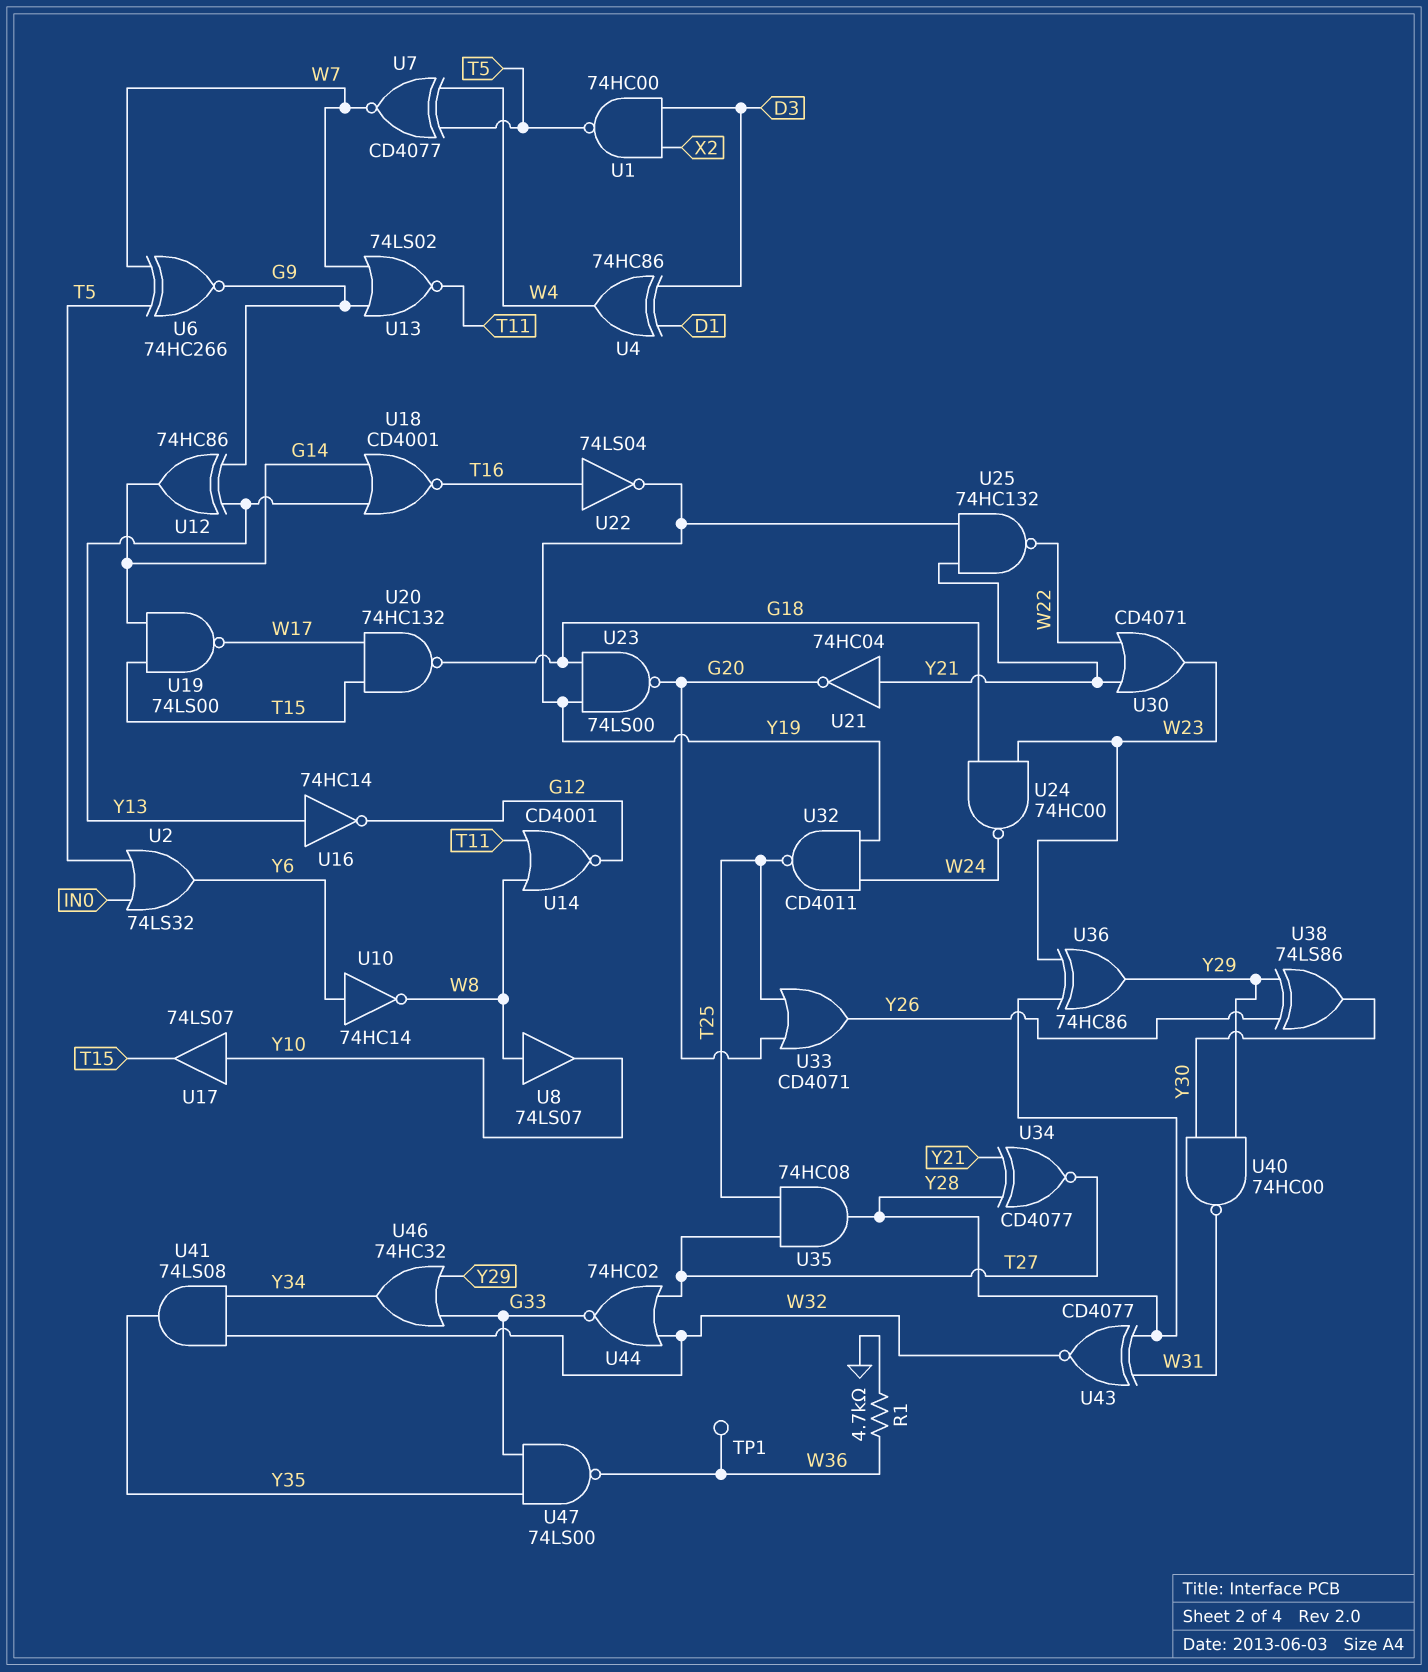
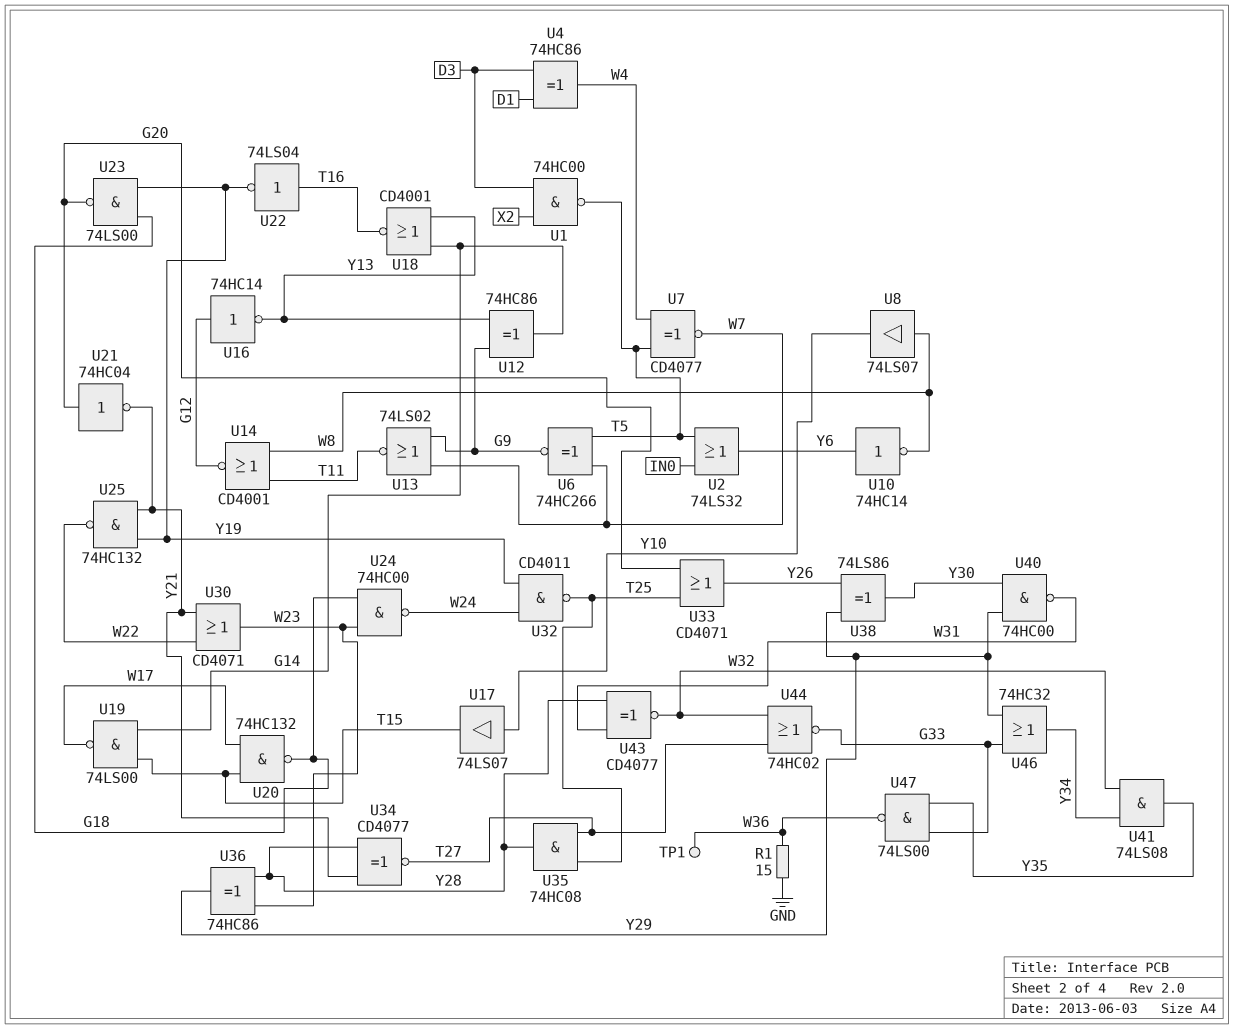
R1: 4.7k (GND, W36) -> 15 (GND, W36)
U16: NOT 74HC14 (in Y13, out G12) -> NOT 74HC14 (in G12, out Y13)
U21: NOT 74HC04 (in Y21, out G20) -> NOT 74HC04 (in G20, out Y21)

